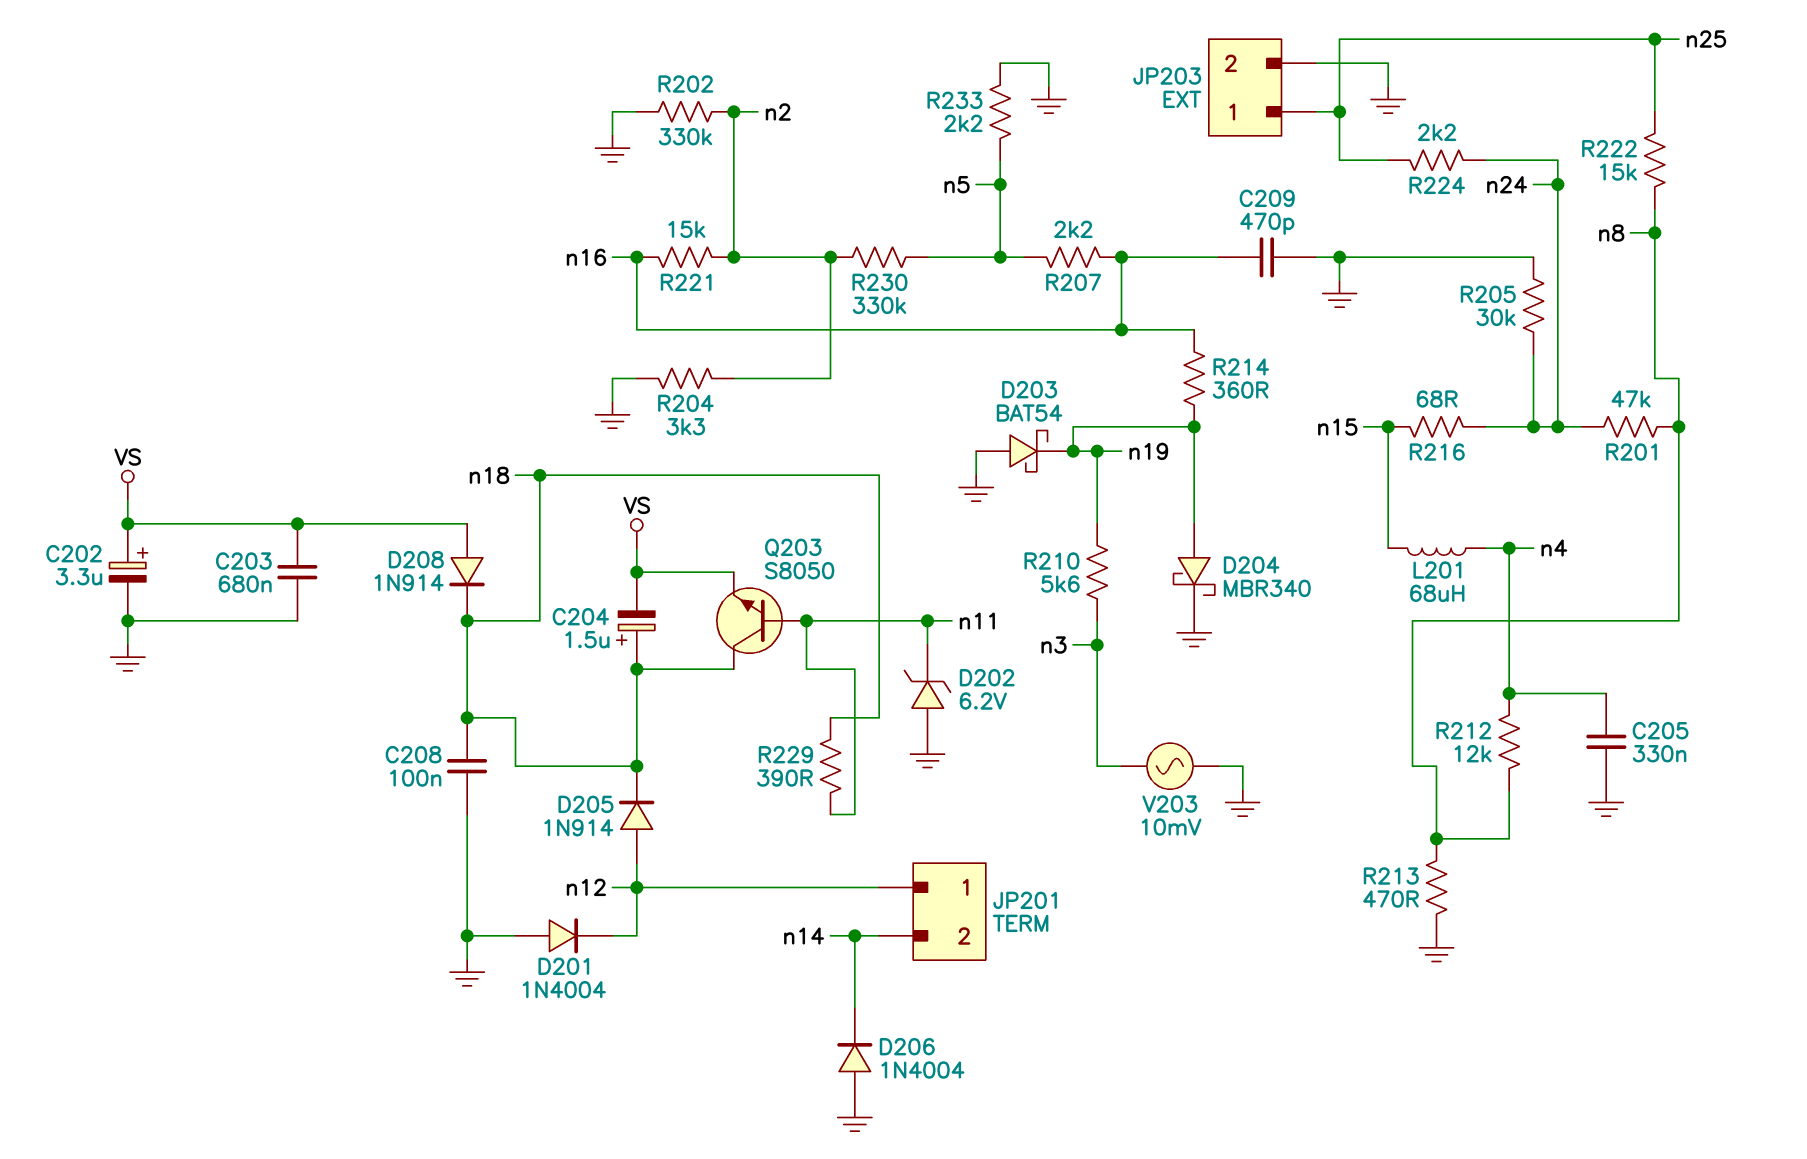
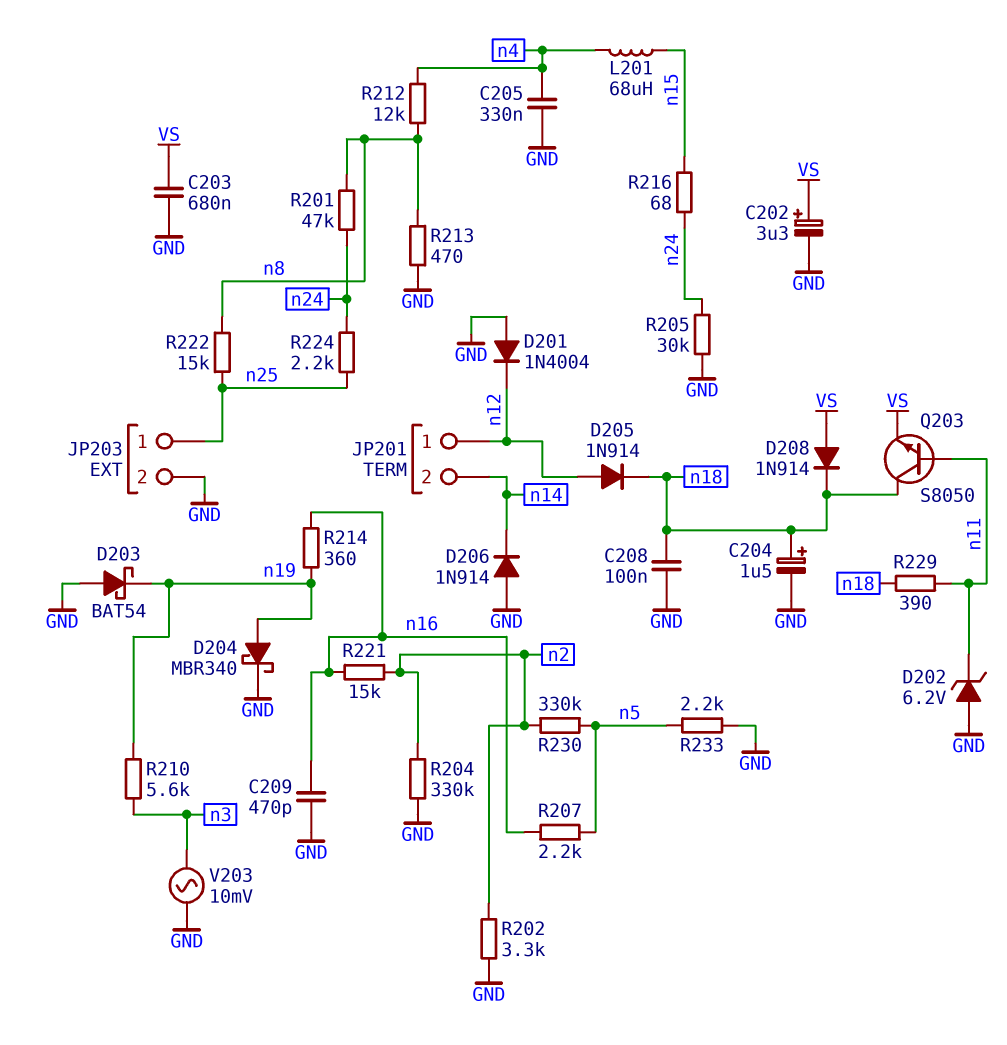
C204: 1.5uF (plus n18, minus VS) -> 1.5uF (plus n18, minus GND)
D206: diode 1N4004 (A GND, K n14) -> diode 1N914 (A GND, K n14)
R202: 330k (GND, n2) -> 3.3k (GND, n2)
R204: 3.3k (GND, n2) -> 330k (GND, n2)

